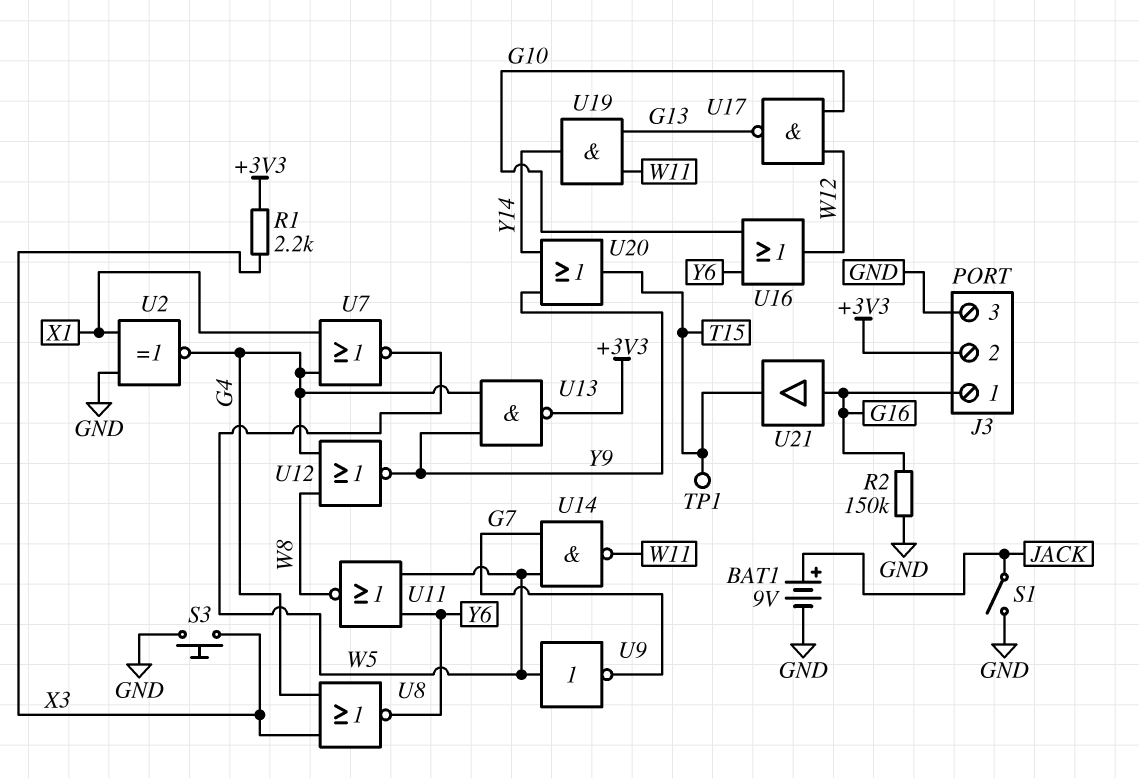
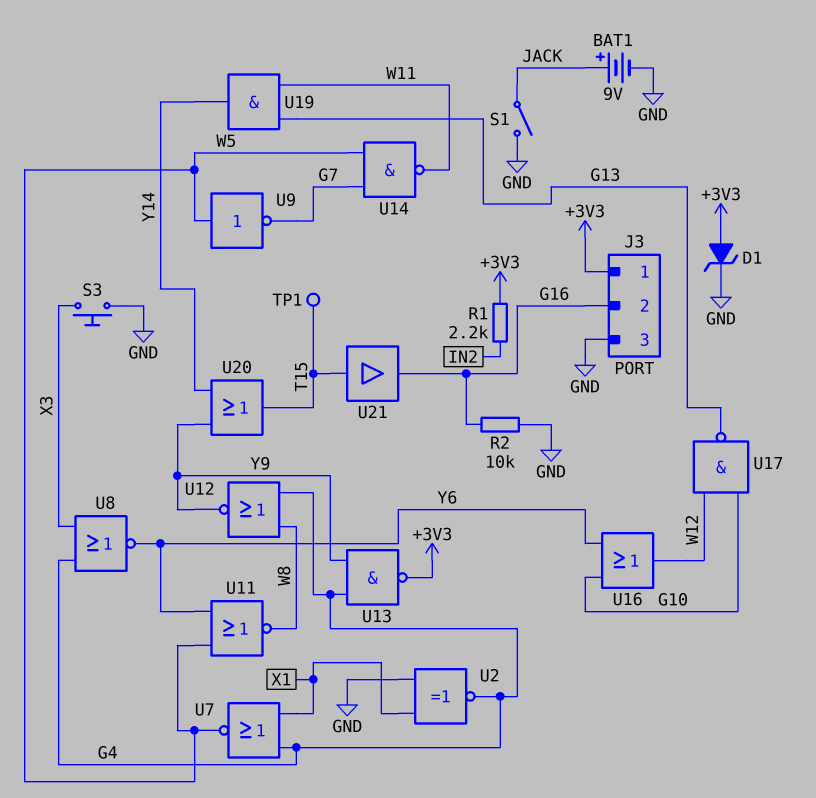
D1: none -> zener (A +3V3, K GND)
J3 pin 1: G16 -> +3V3
J3 pin 2: +3V3 -> G16
R1: 2.2k (+3V3, X3) -> 2.2k (+3V3, IN2)
R2: 150k (G16, GND) -> 10k (G16, GND)
U21: buffer (in G16, out T15) -> buffer (in T15, out G16)

